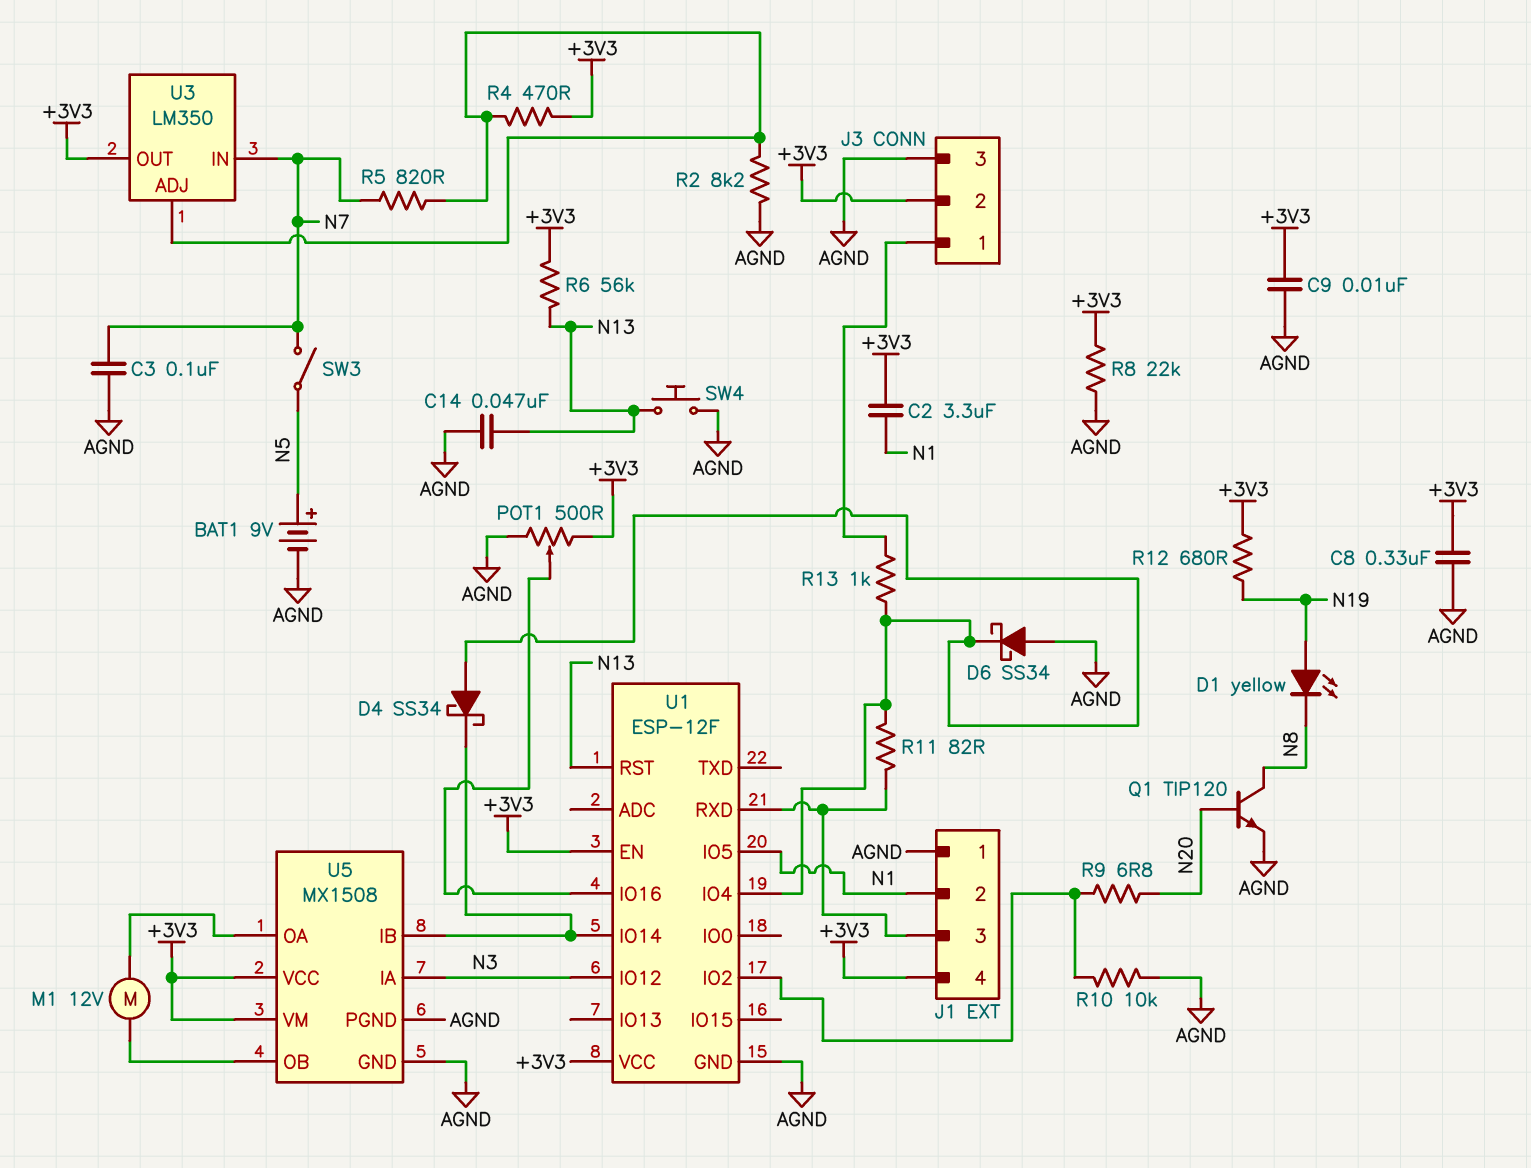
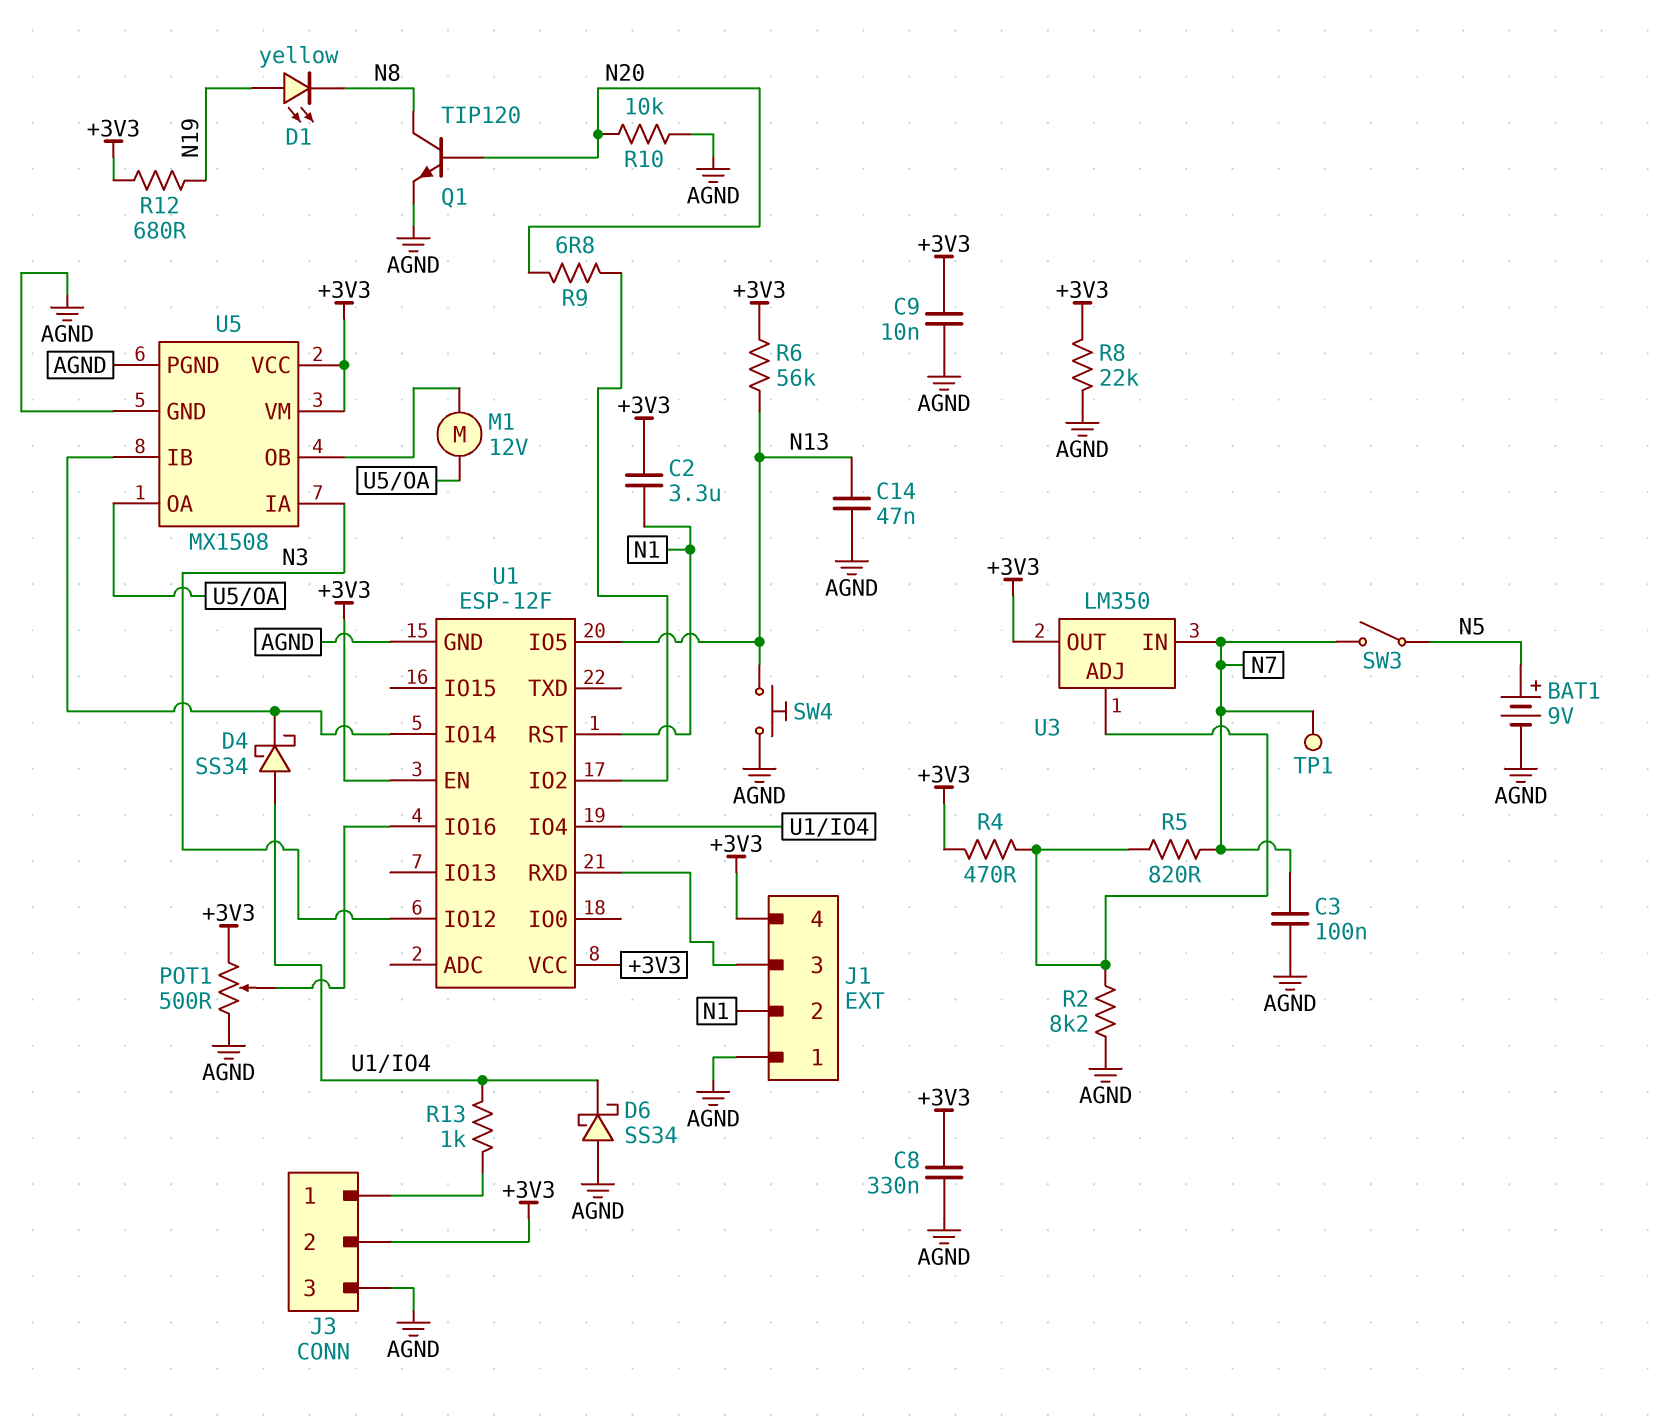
R10: 10k (AGND, U1/IO2) -> 10k (AGND, N20)
R11: 82 (J1/3, U1/IO4) -> none
TP1: none -> test point (N7)
U1 pin IO5: N1 -> N13
U1 pin RST: N13 -> N1

